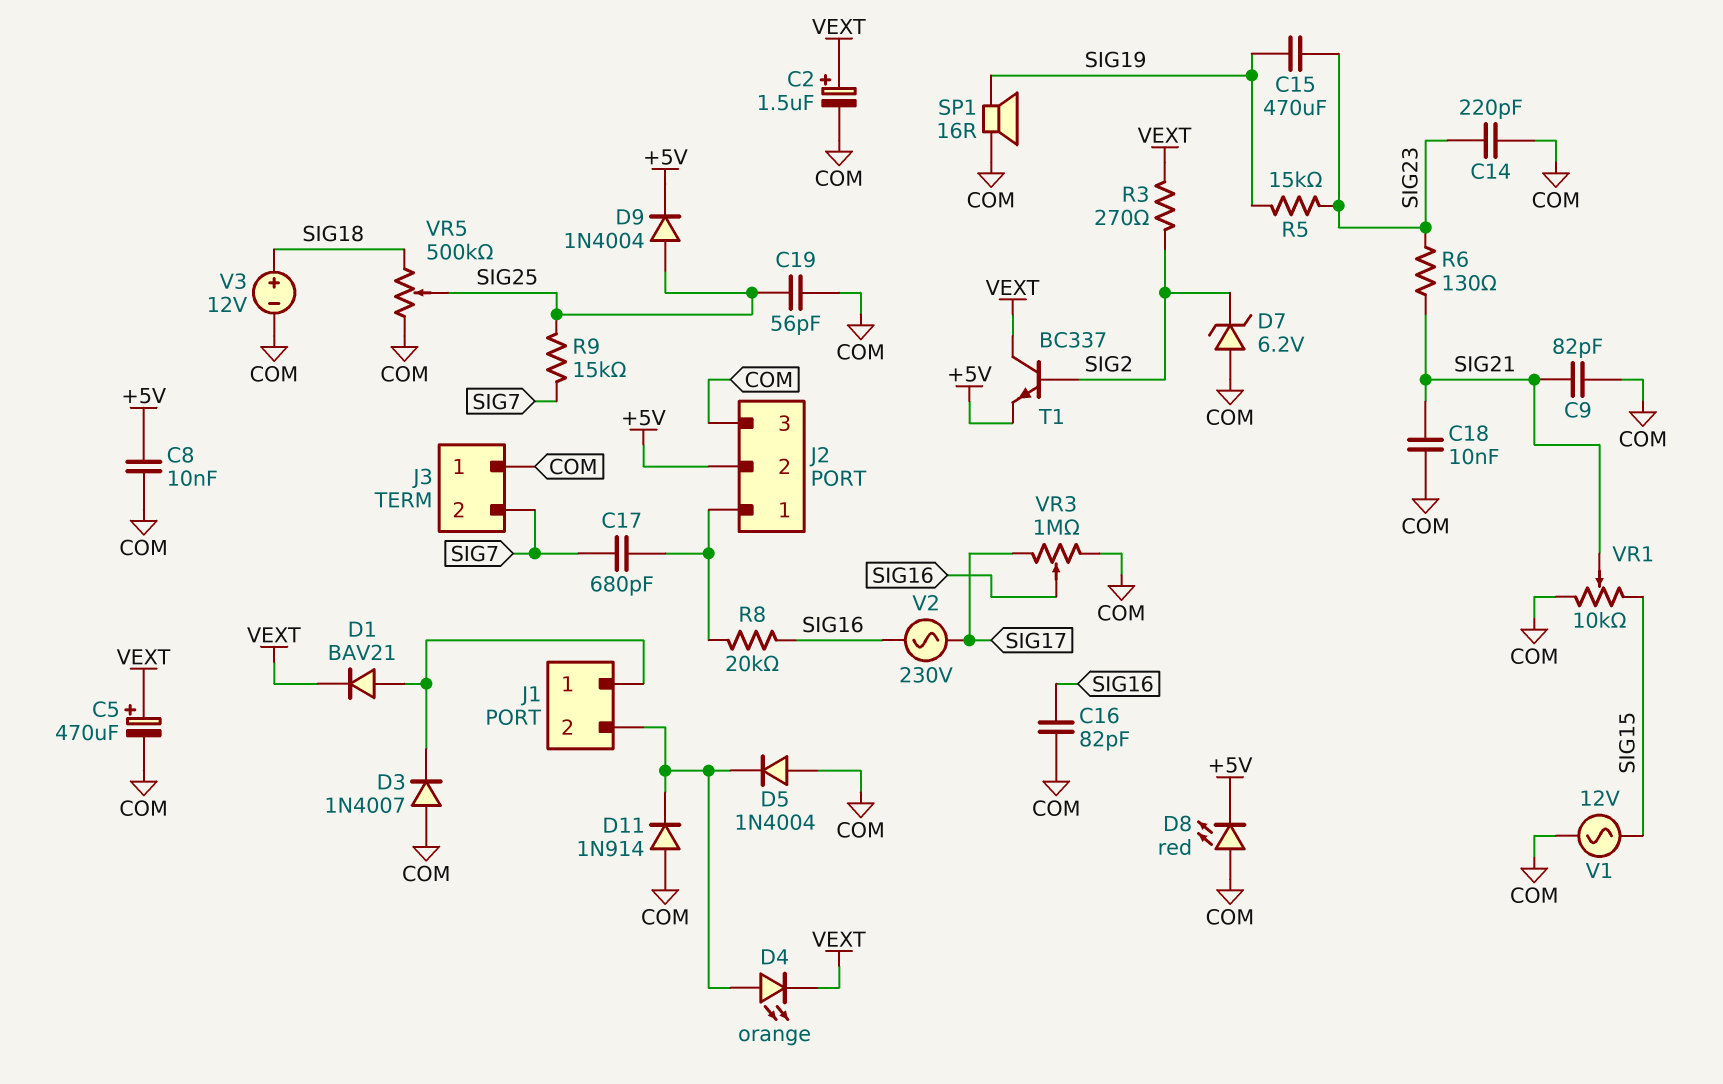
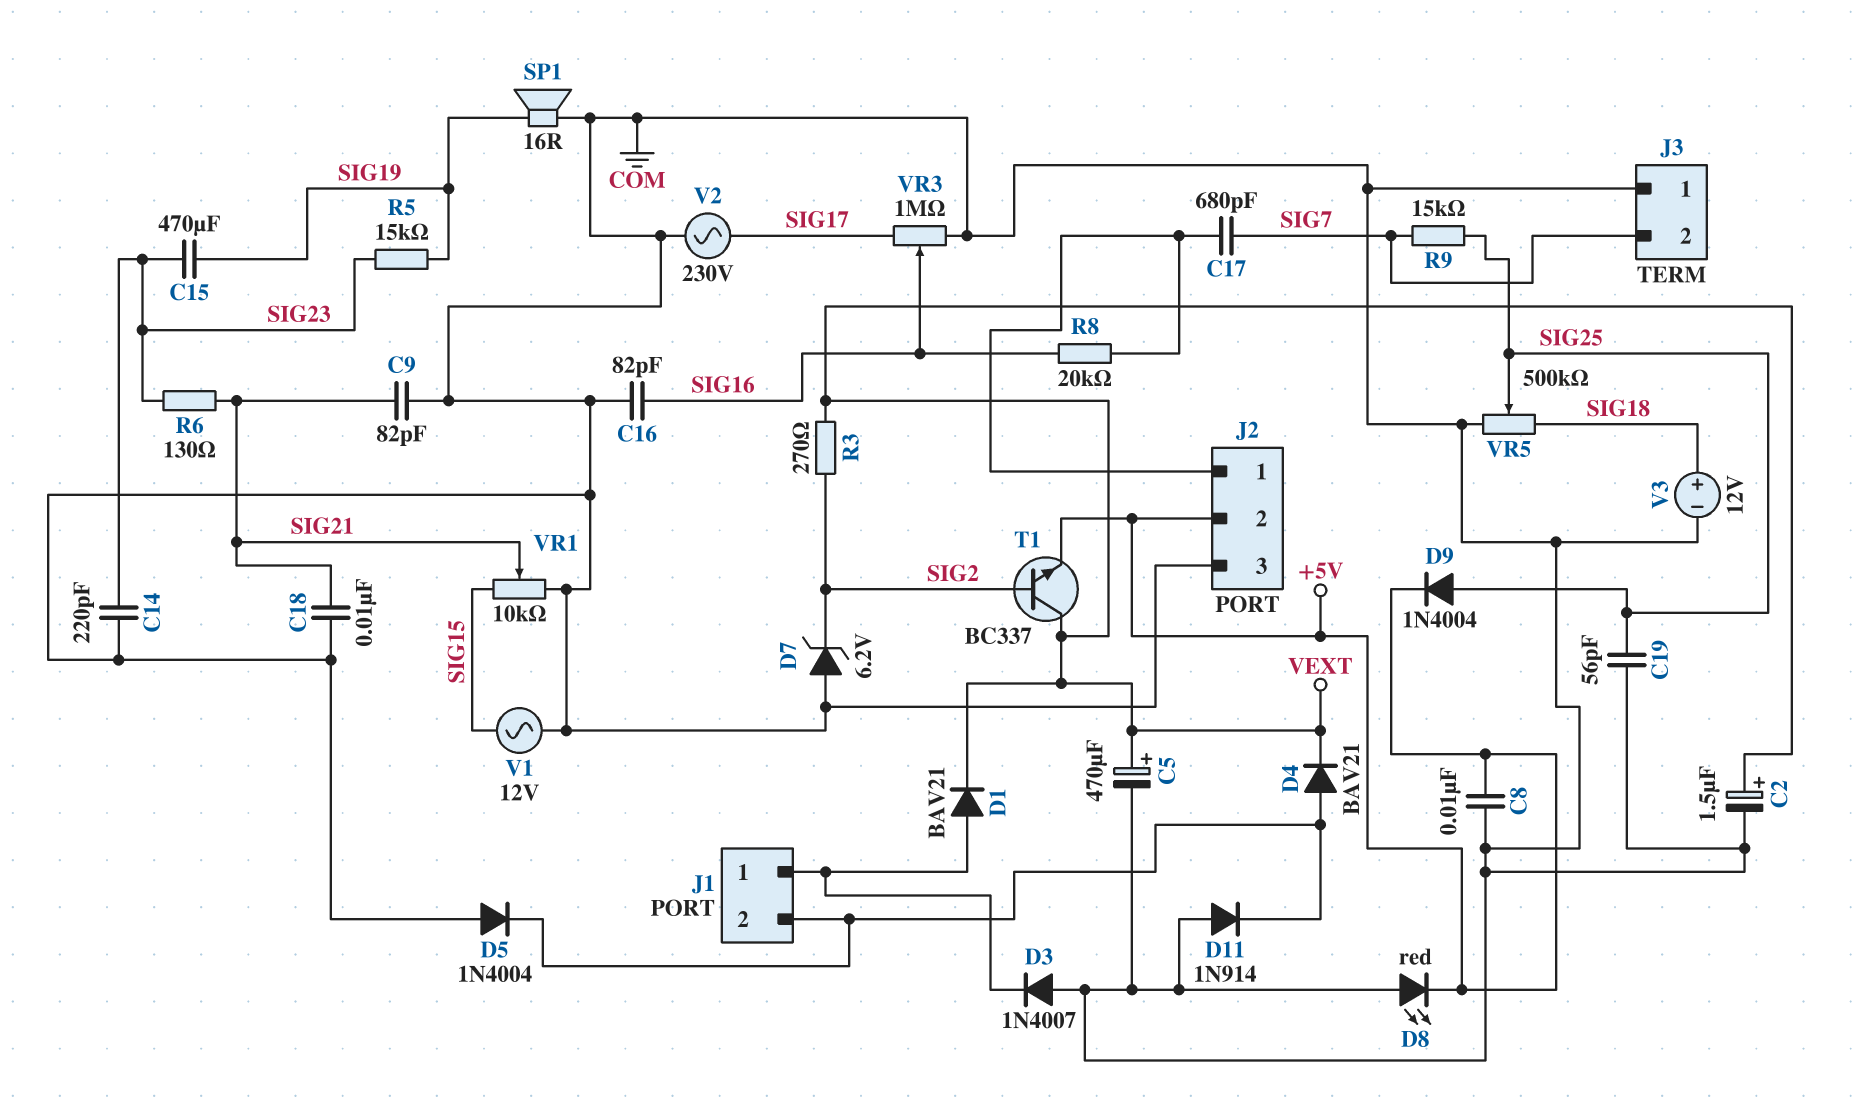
D4: LED orange (A J1/2, K VEXT) -> diode BAV21 (A J1/2, K VEXT)
V2: AC 230V (SIG16, SIG17) -> AC 230V (COM, SIG17)

